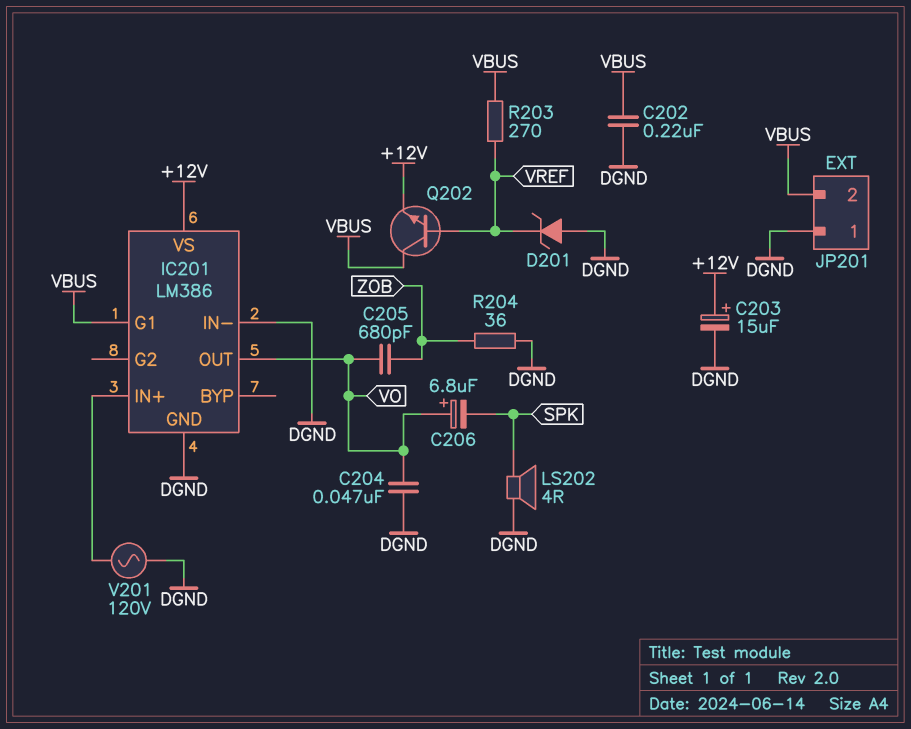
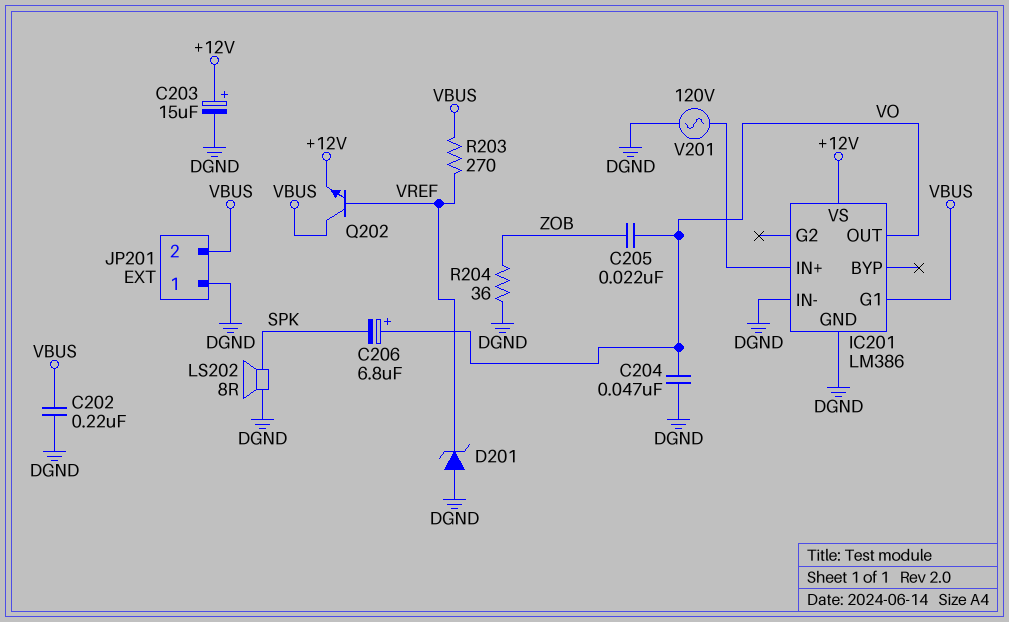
C205: 680pF (VO, ZOB) -> 22nF (VO, ZOB)
LS202: speaker 4R (DGND, SPK) -> speaker 8R (DGND, SPK)

